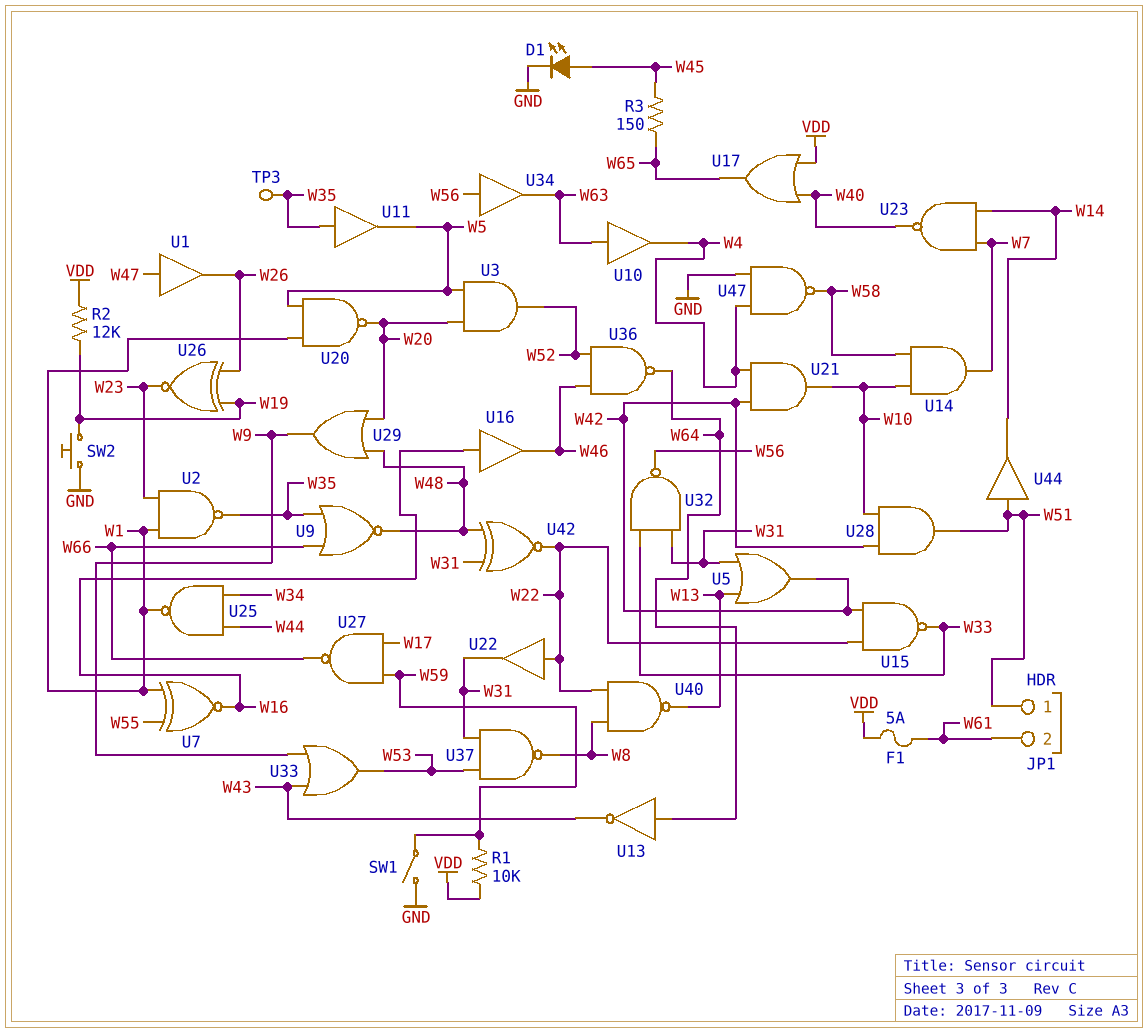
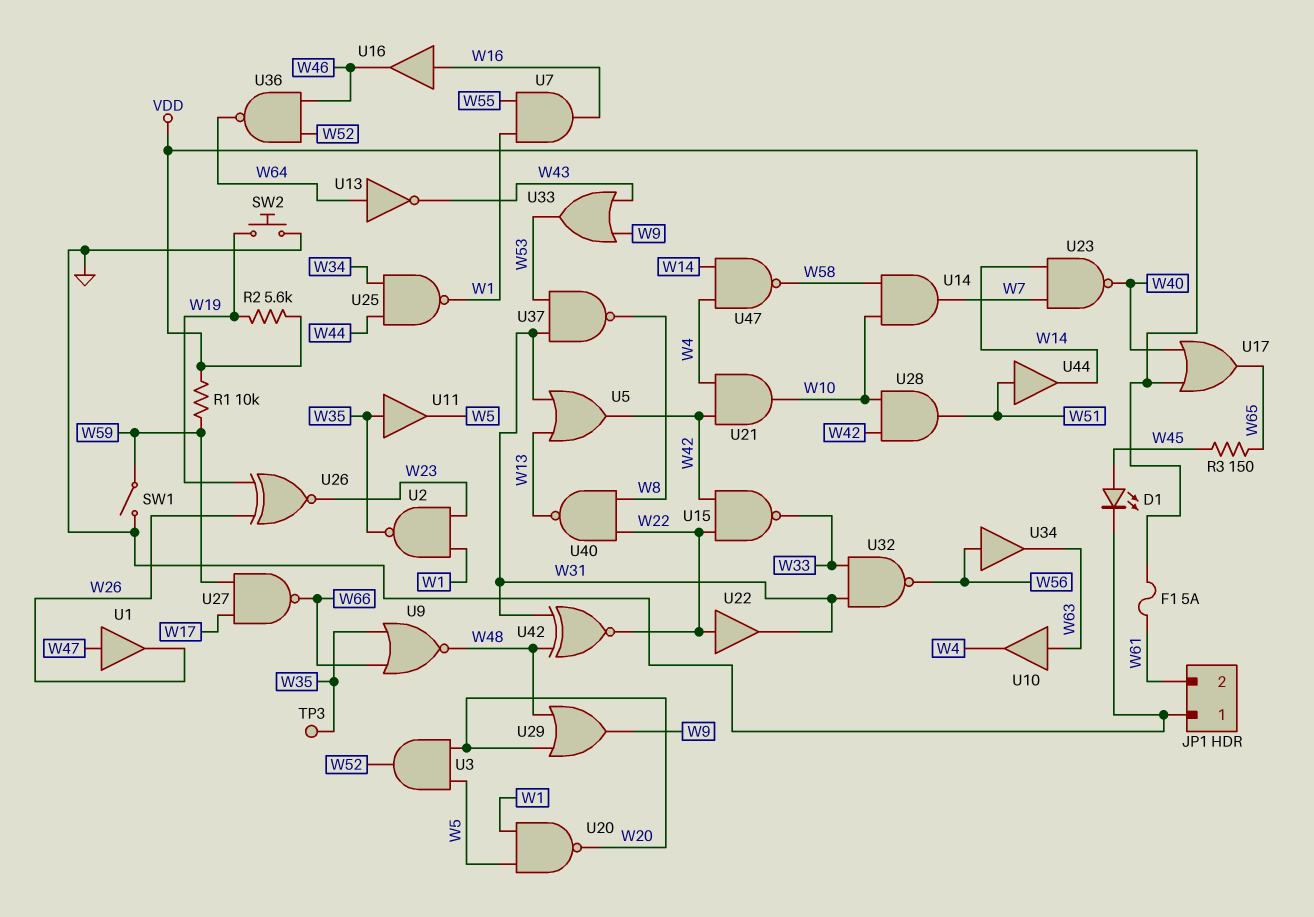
JP1 pin 1: W51 -> GND
R2: 12k (VDD, W19) -> 5.6k (VDD, W19)
U7: XNOR (in W1, in W55, out W16) -> AND (in W1, in W55, out W16)
U47: NAND (in GND, in W4, out W58) -> NAND (in W4, in W14, out W58)

